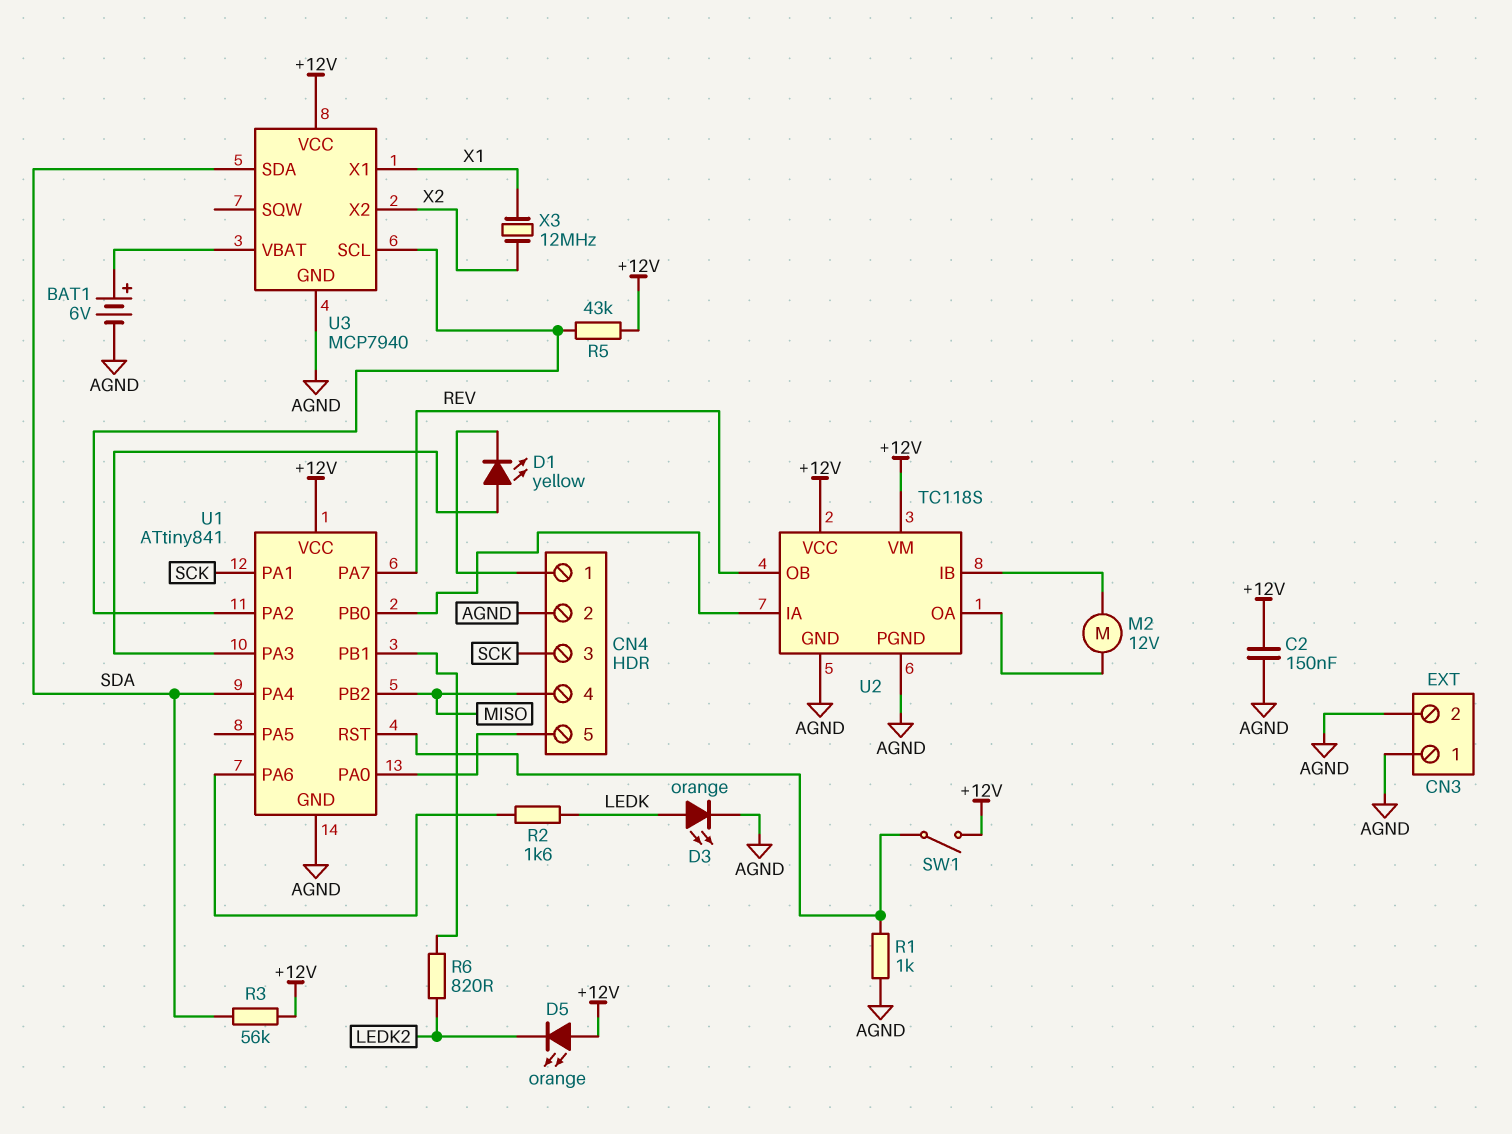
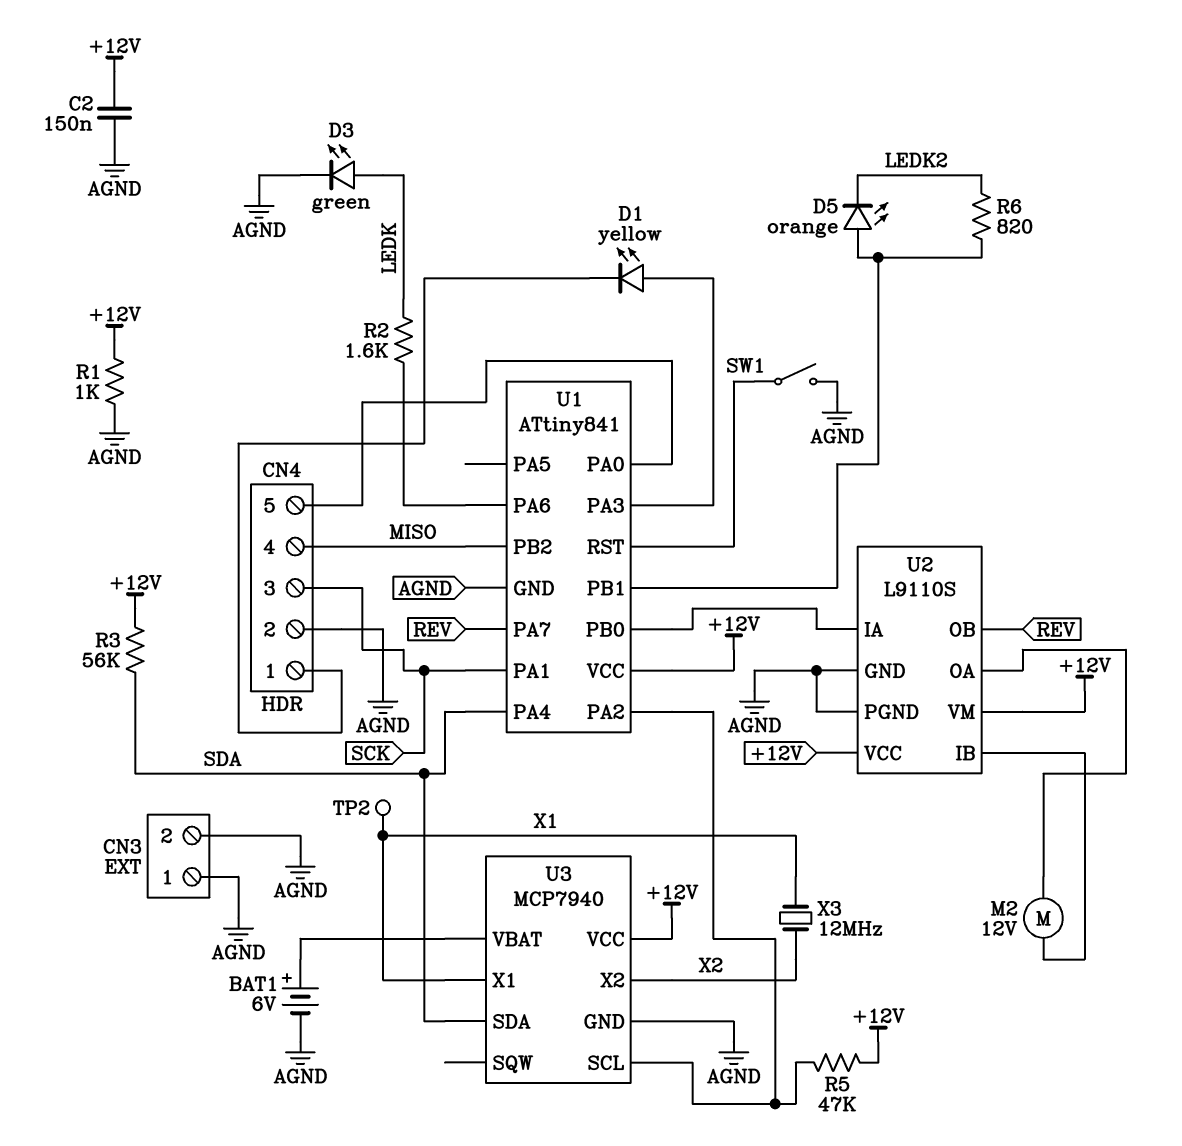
D3: LED orange (A LEDK, K AGND) -> LED green (A LEDK, K AGND)
D5: LED orange (A +12V, K LEDK2) -> LED orange (A U1/PB1, K LEDK2)
R1: 1k (AGND, U1/RST) -> 1k (+12V, AGND)
R5: 43k (+12V, U1/PA2) -> 47k (+12V, U1/PA2)
SW1: switch (+12V, U1/RST) -> switch (AGND, U1/RST)
TP2: none -> test point (X1)
U2: TC118S -> L9110S

